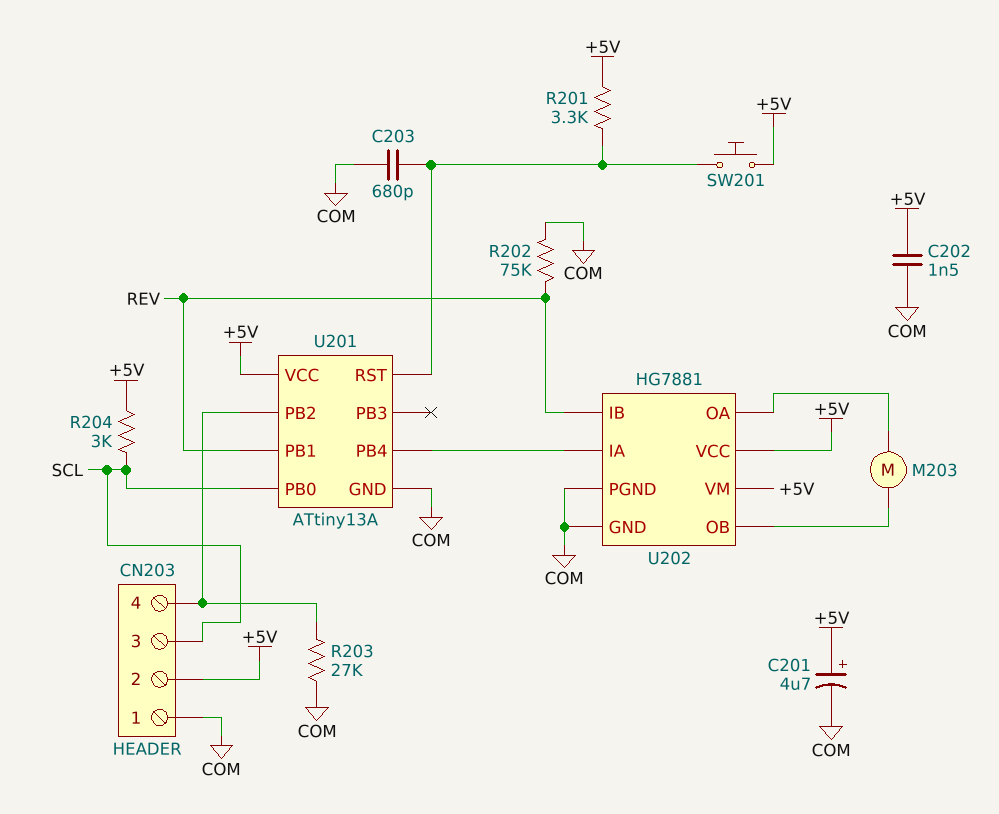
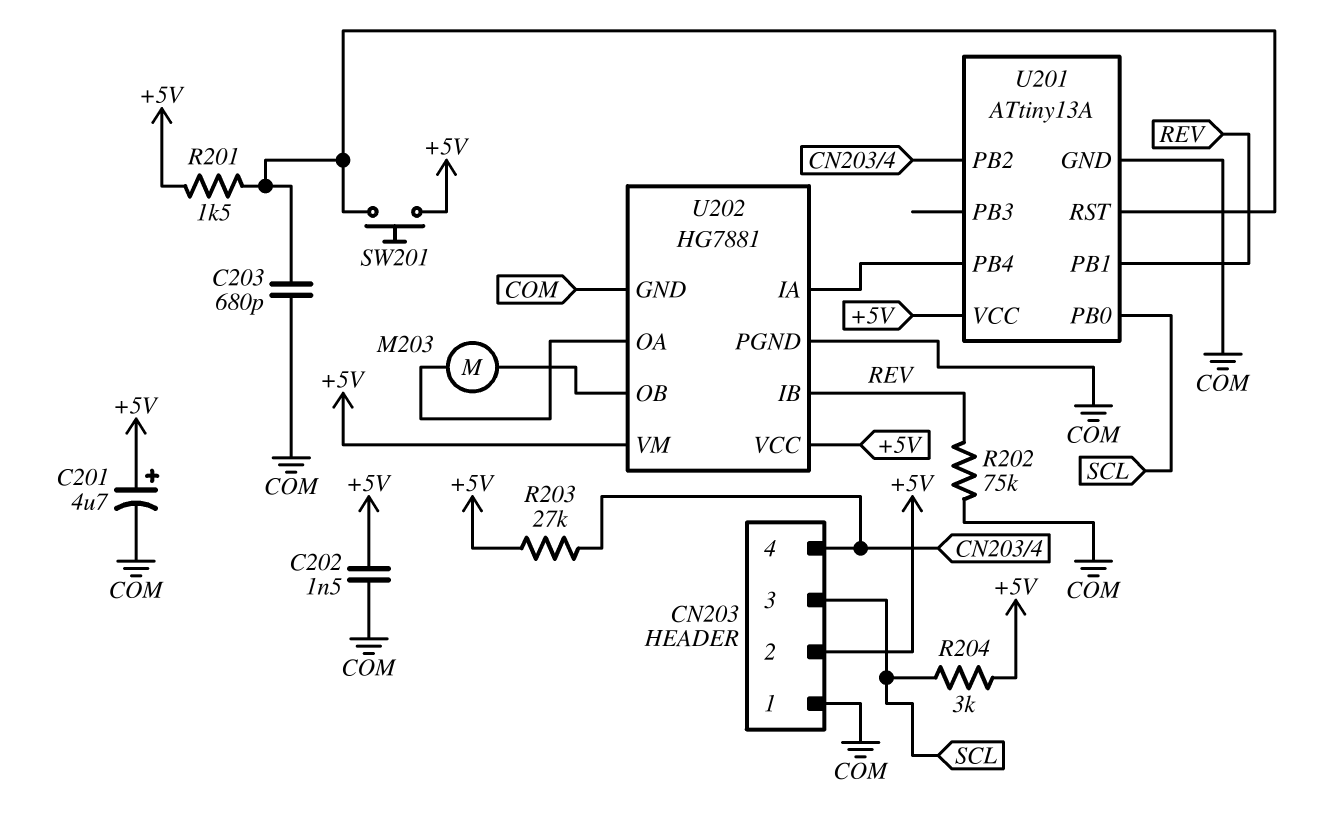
R201: 3.3k (+5V, U201/RST) -> 1.5k (+5V, U201/RST)
R203: 27k (CN203/4, COM) -> 27k (+5V, CN203/4)

